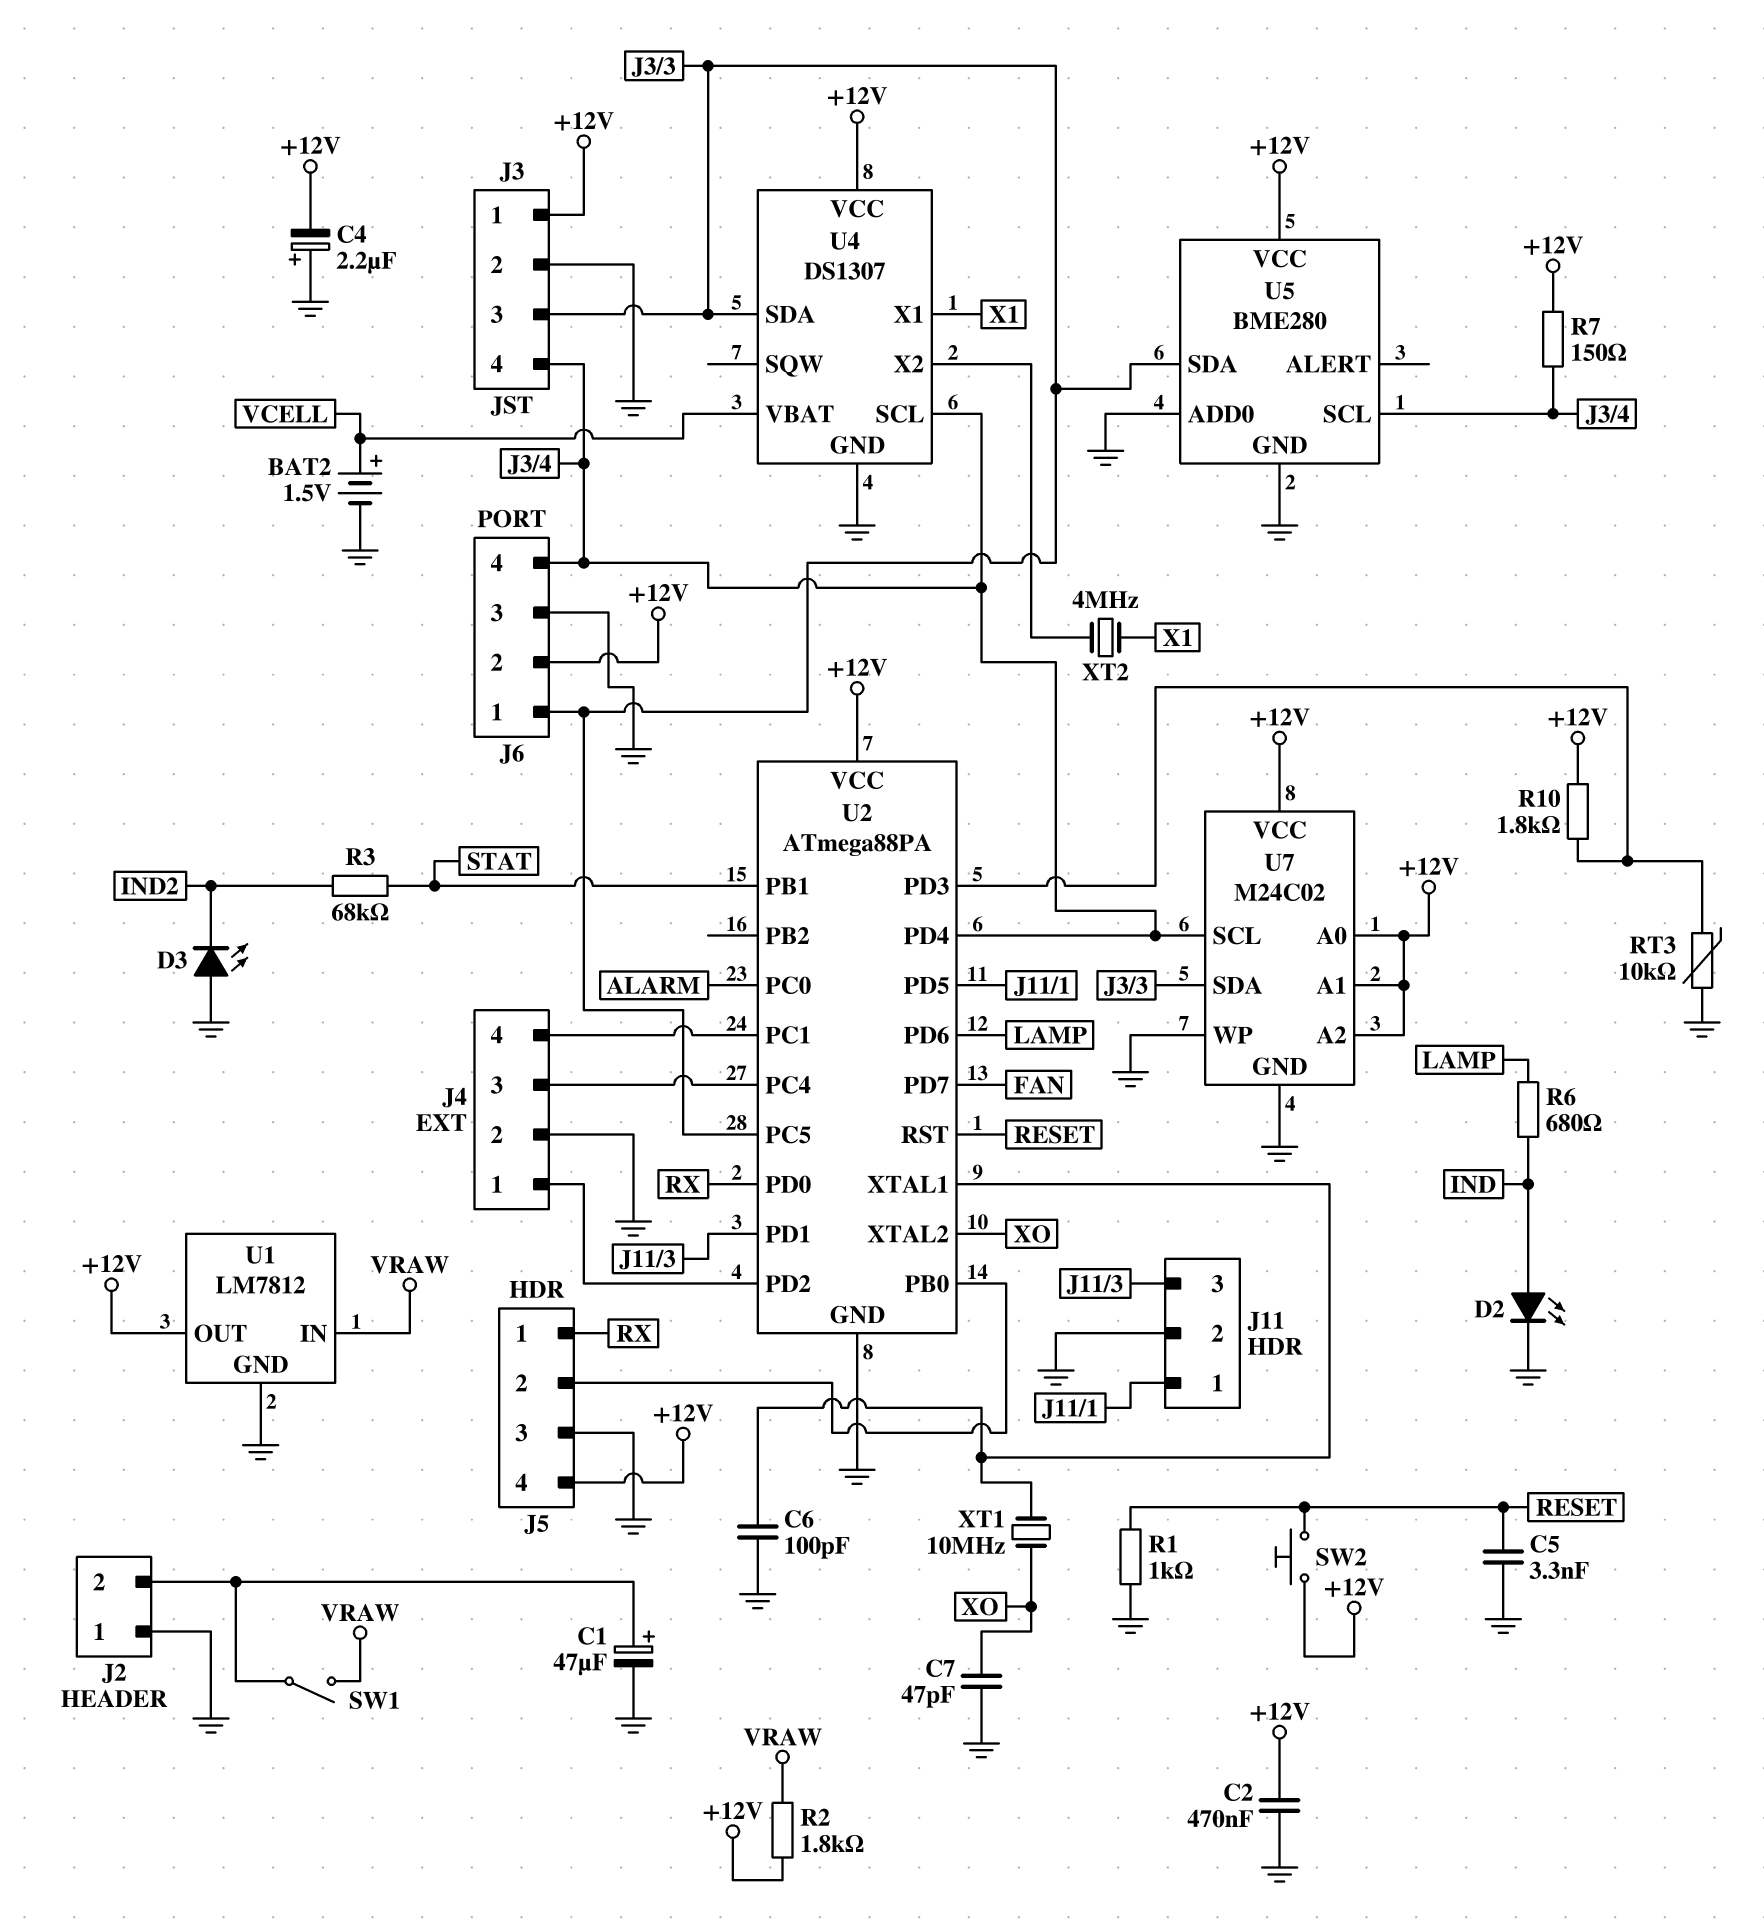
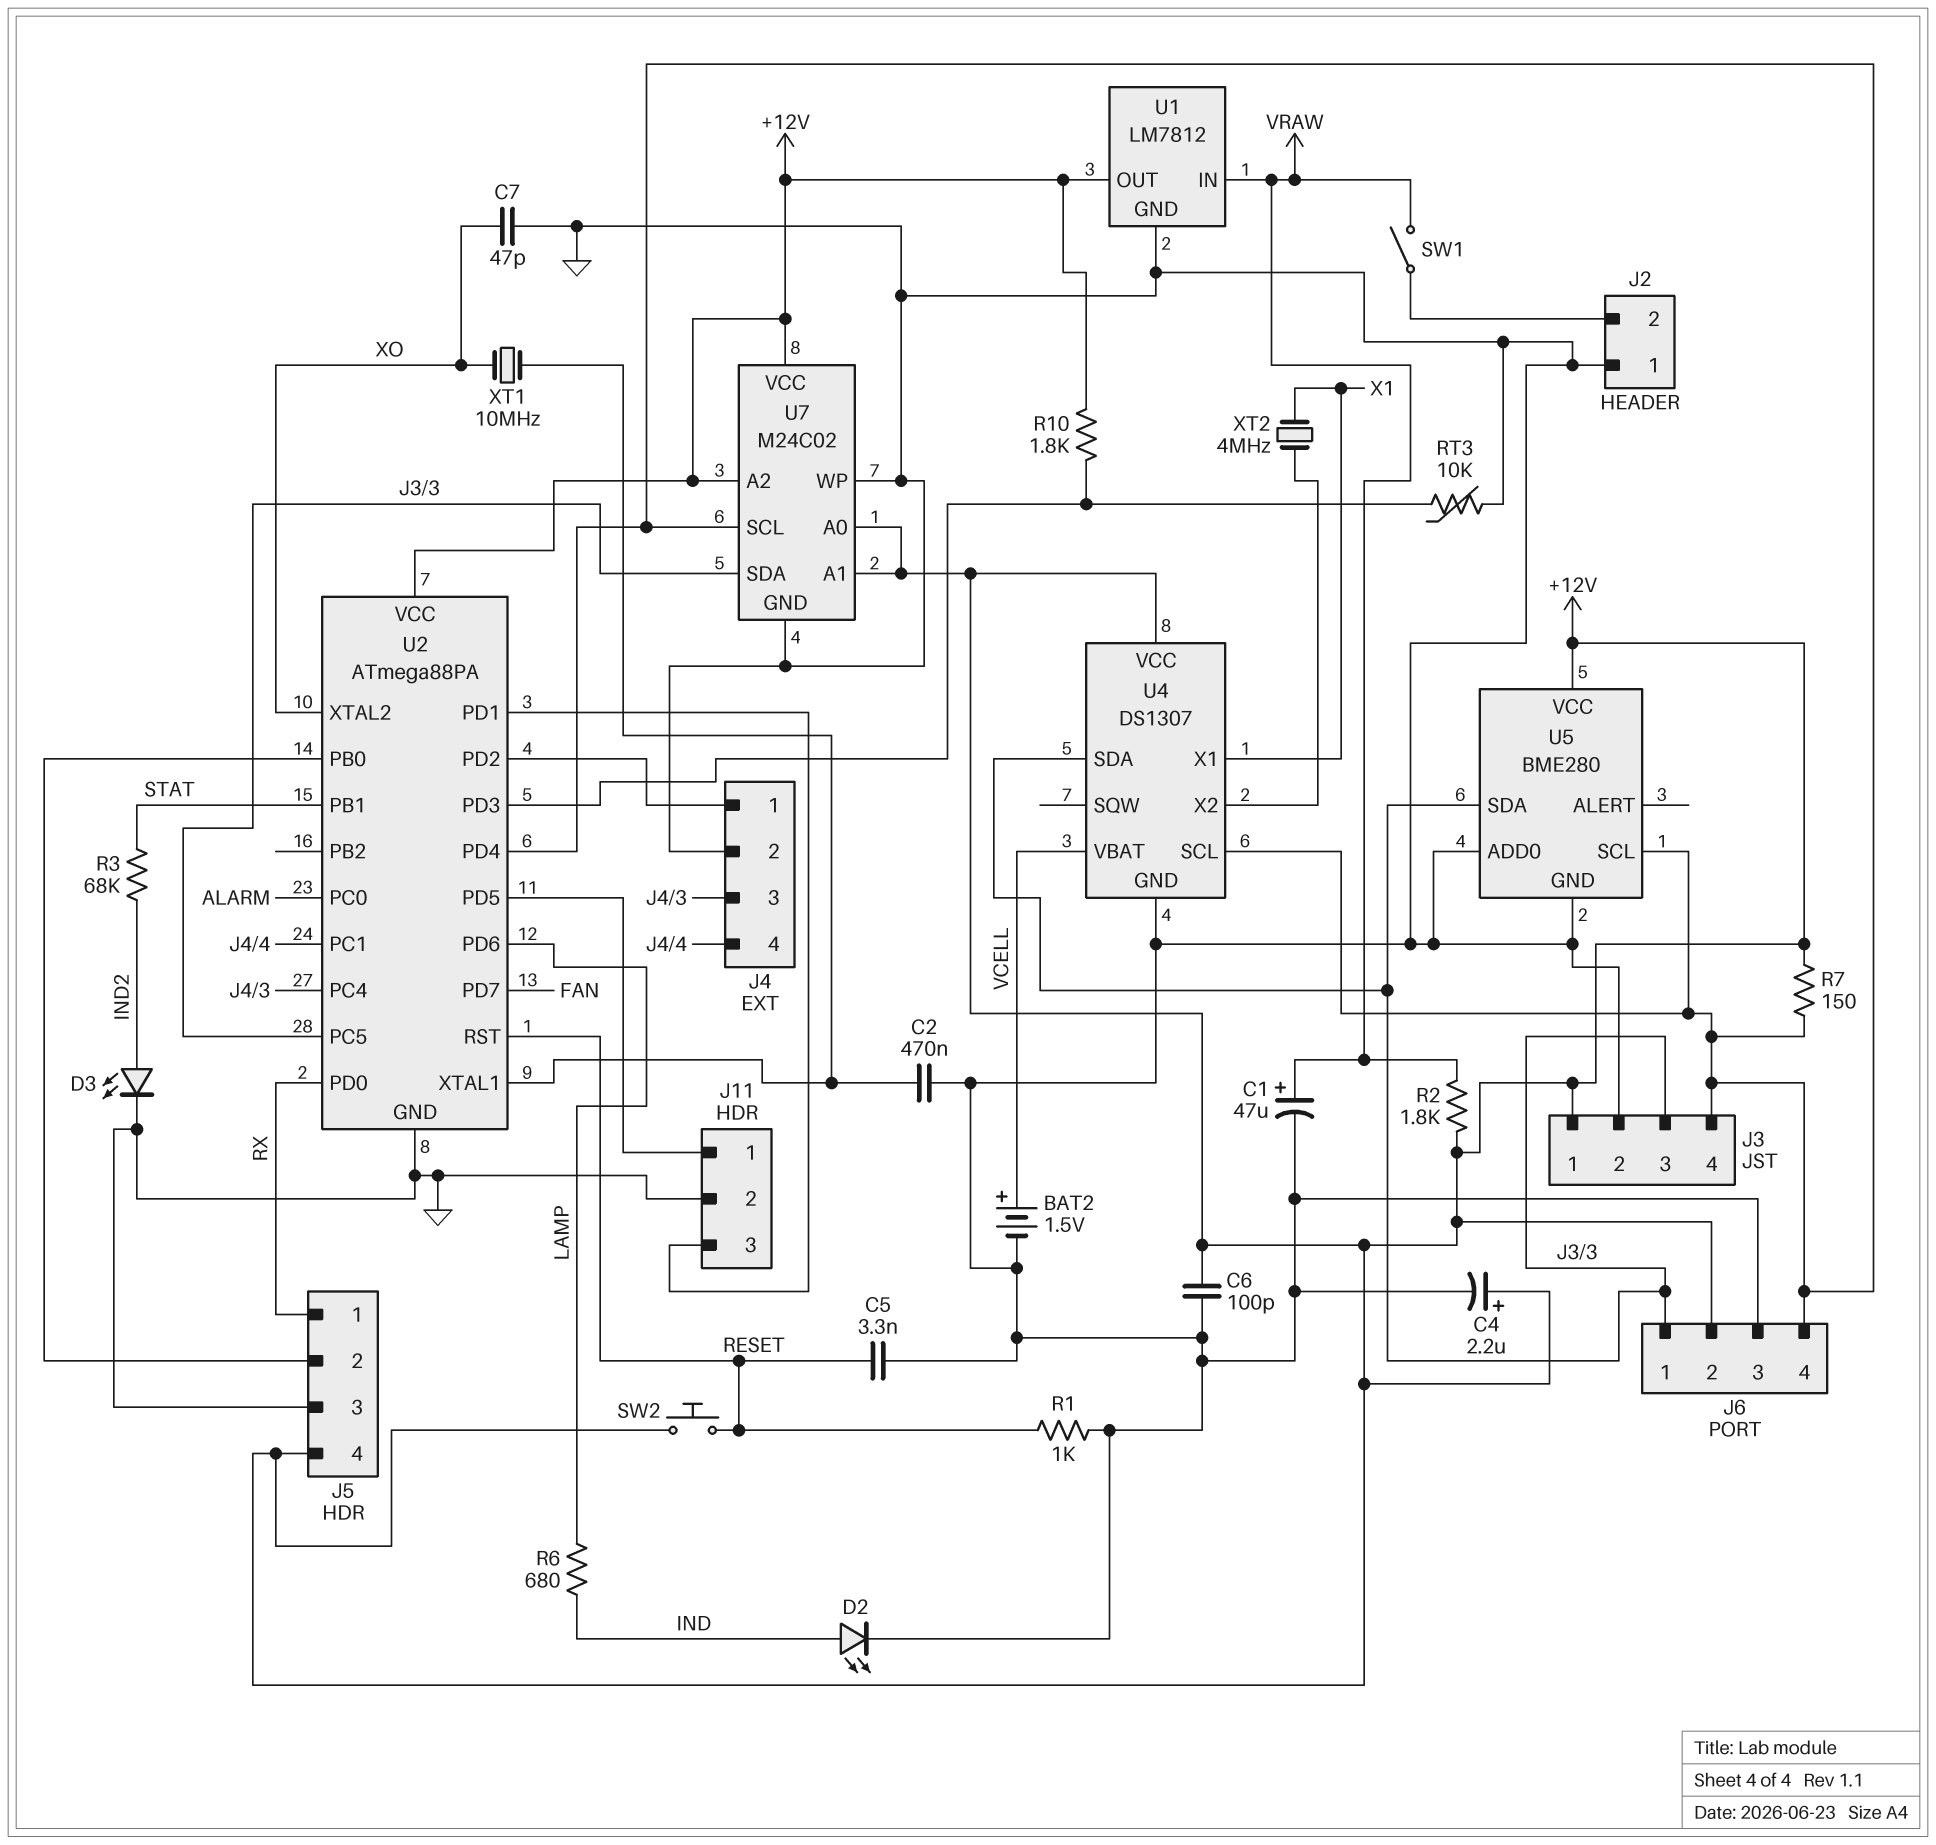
C1: 47uF (plus J2/2, minus GND) -> 47uF (plus VRAW, minus GND)
C2: 470nF (+12V, GND) -> 470nF (GND, U2/XTAL1)
C4: 2.2uF (plus GND, minus +12V) -> 2.2uF (plus +12V, minus GND)
C6: 100pF (GND, U2/XTAL1) -> 100pF (+12V, GND)
D3: LED (A GND, K IND2) -> LED (A IND2, K GND)

